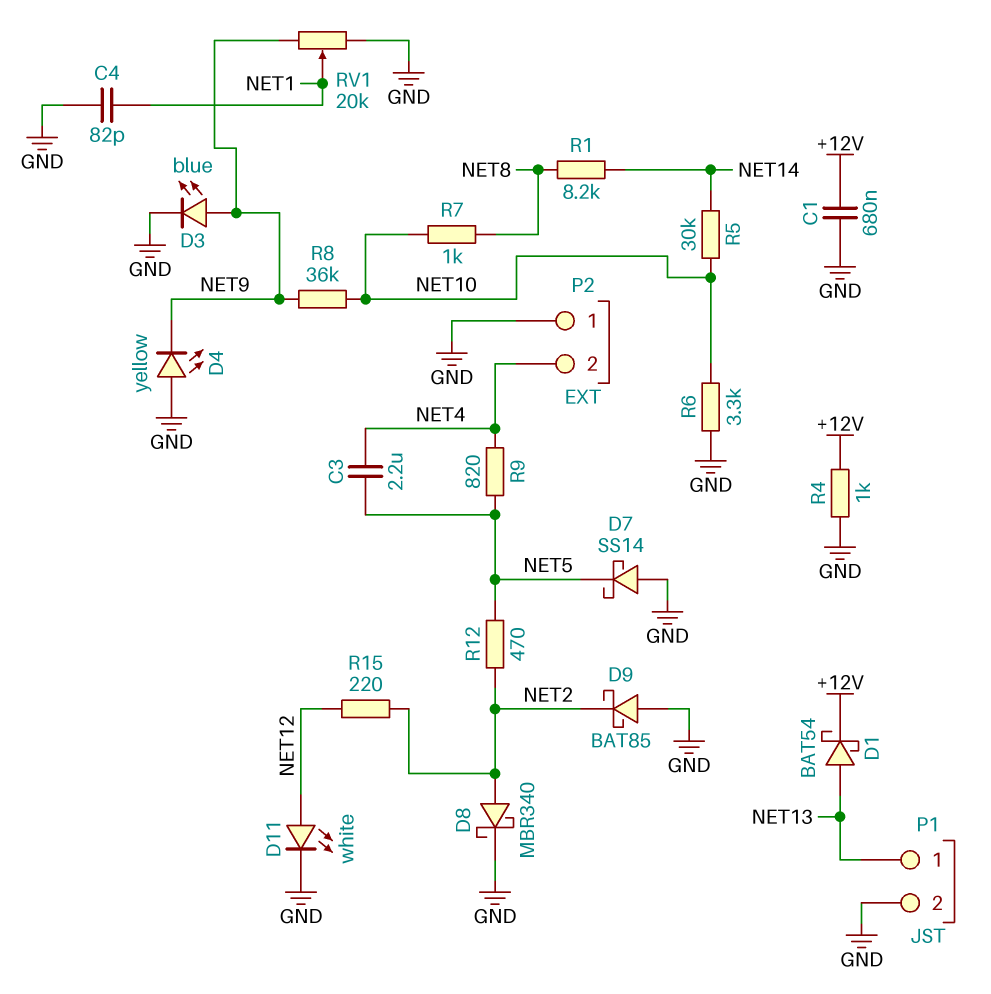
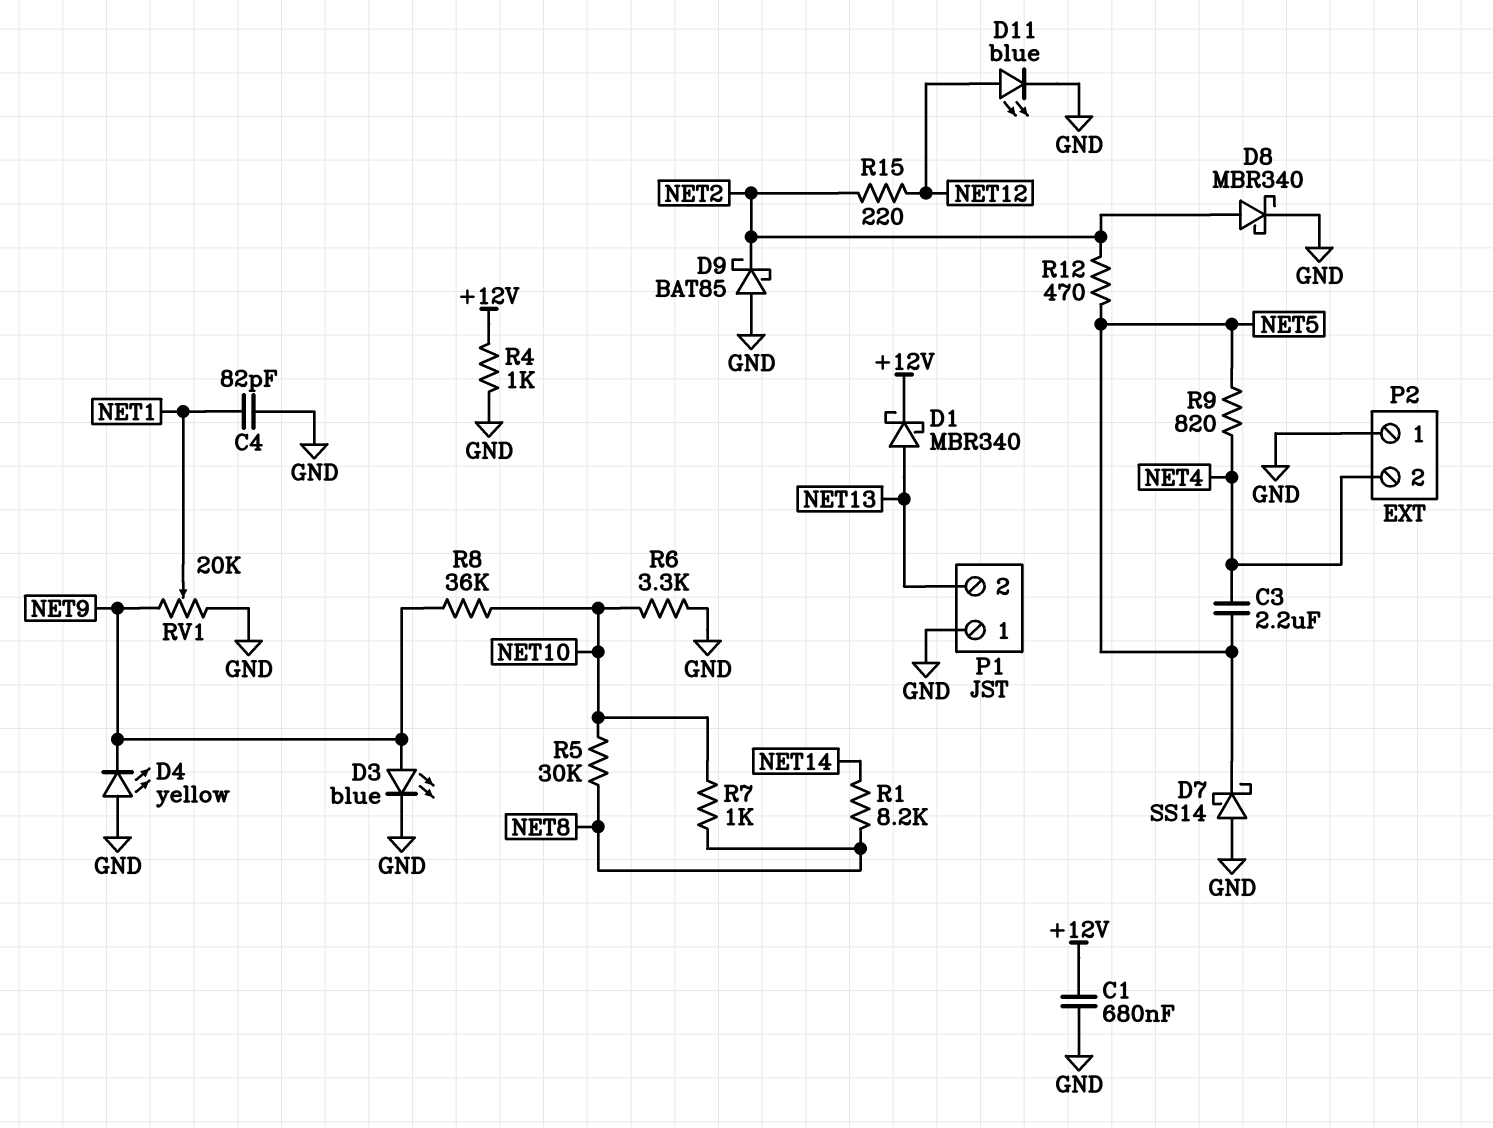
D1: schottky BAT54 (A NET13, K +12V) -> schottky MBR340 (A NET13, K +12V)
D11: LED white (A NET12, K GND) -> LED blue (A NET12, K GND)
P1 pin 1: NET13 -> GND
P1 pin 2: GND -> NET13
R5: 30k (NET10, NET14) -> 30k (NET8, NET10)

